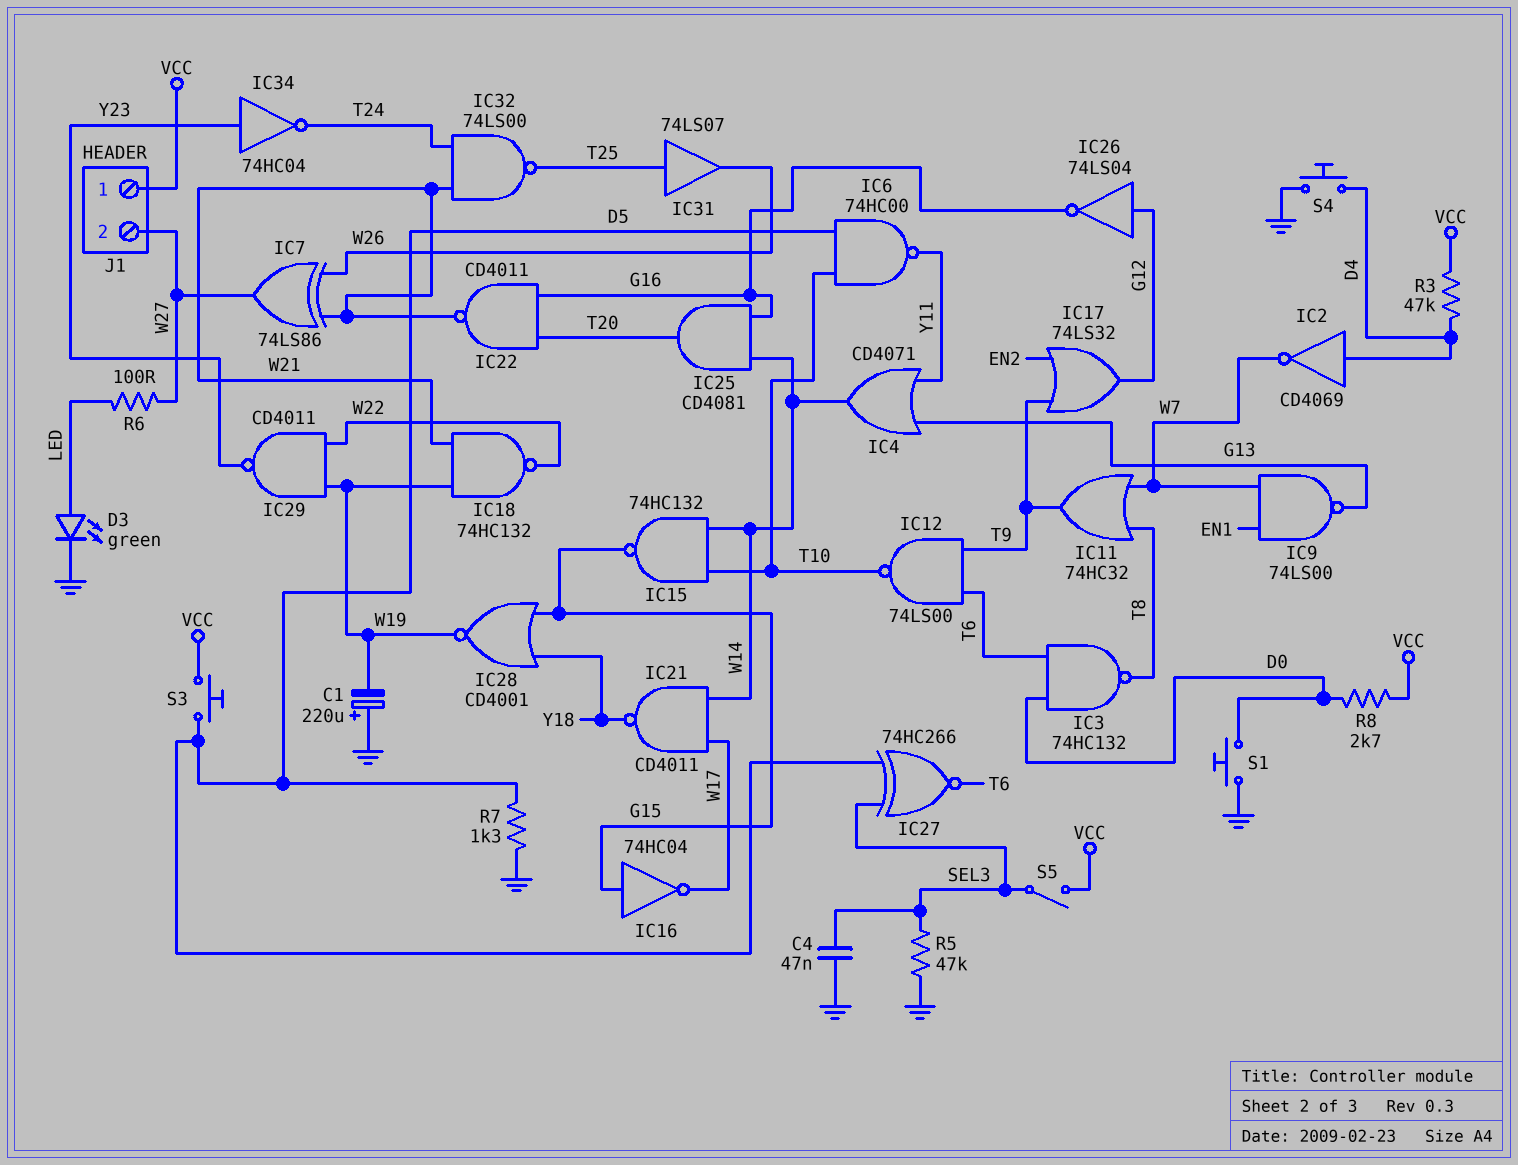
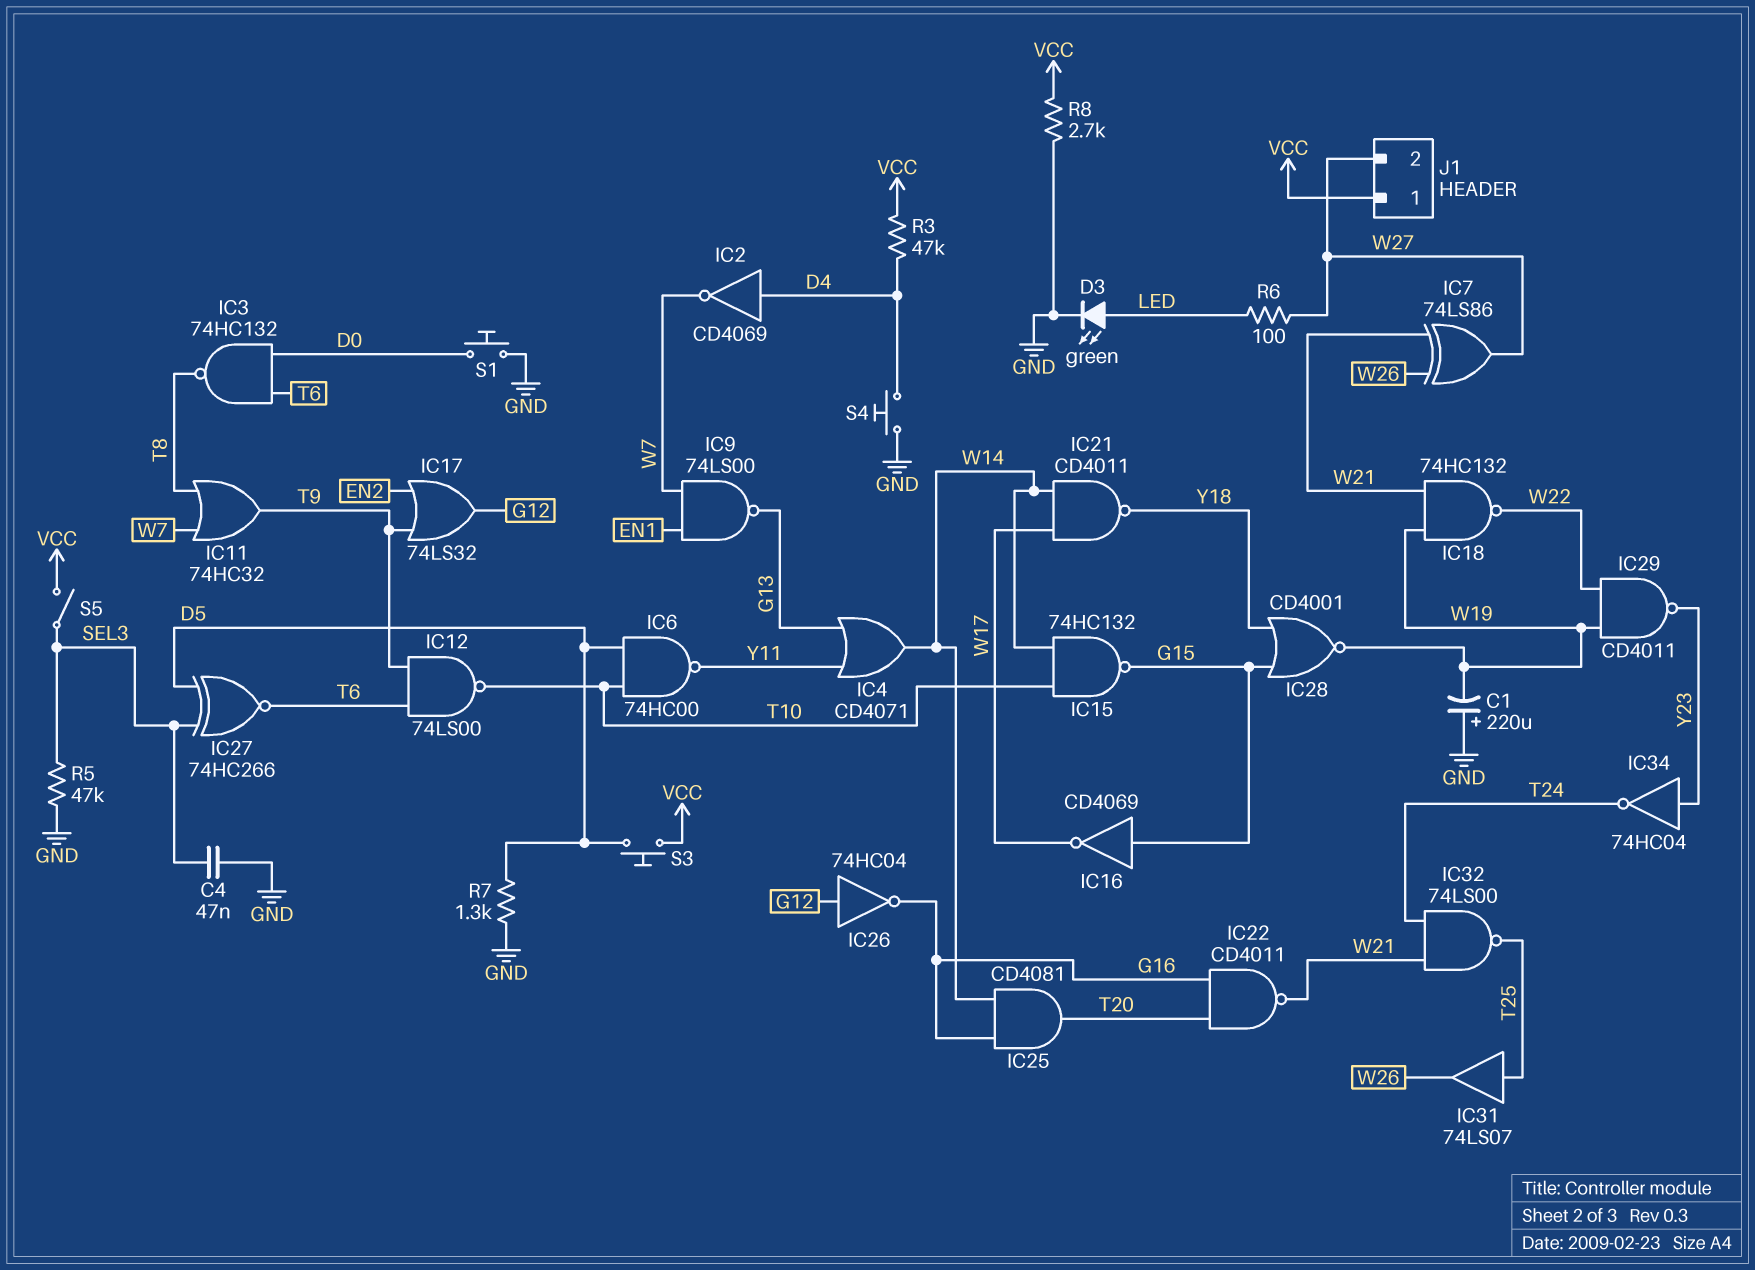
IC16: NOT 74HC04 (in G15, out W17) -> NOT CD4069 (in G15, out W17)
IC26: NOT 74LS04 (in G12, out G16) -> NOT 74HC04 (in G12, out G16)
R8: 2.7k (D0, VCC) -> 2.7k (GND, VCC)

